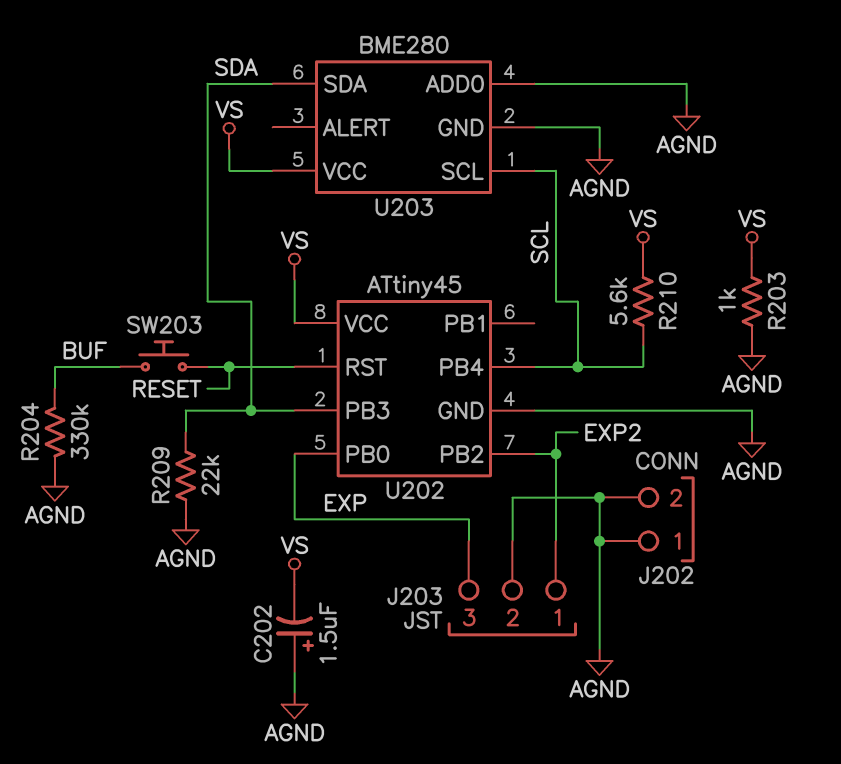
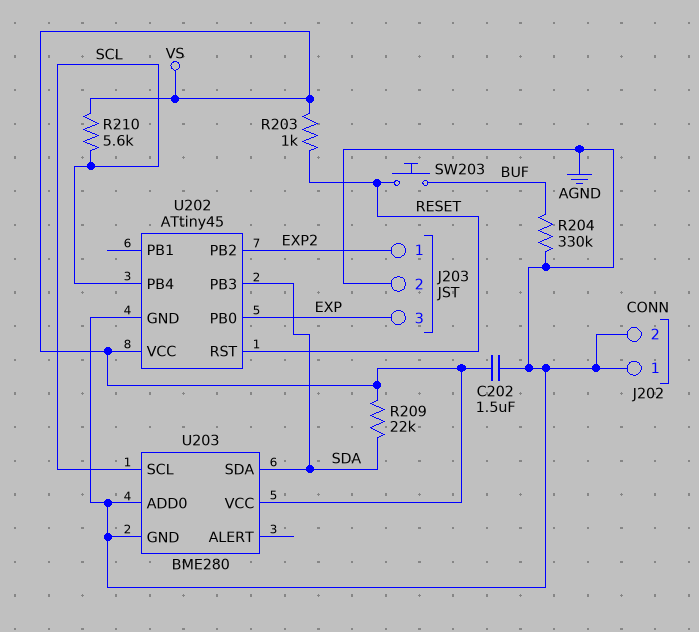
C202: 1.5uF (plus AGND, minus VS) -> 1.5uF (AGND, VS)
R203: 1k (AGND, VS) -> 1k (RESET, VS)
R209: 22k (AGND, SDA) -> 22k (SDA, VS)

